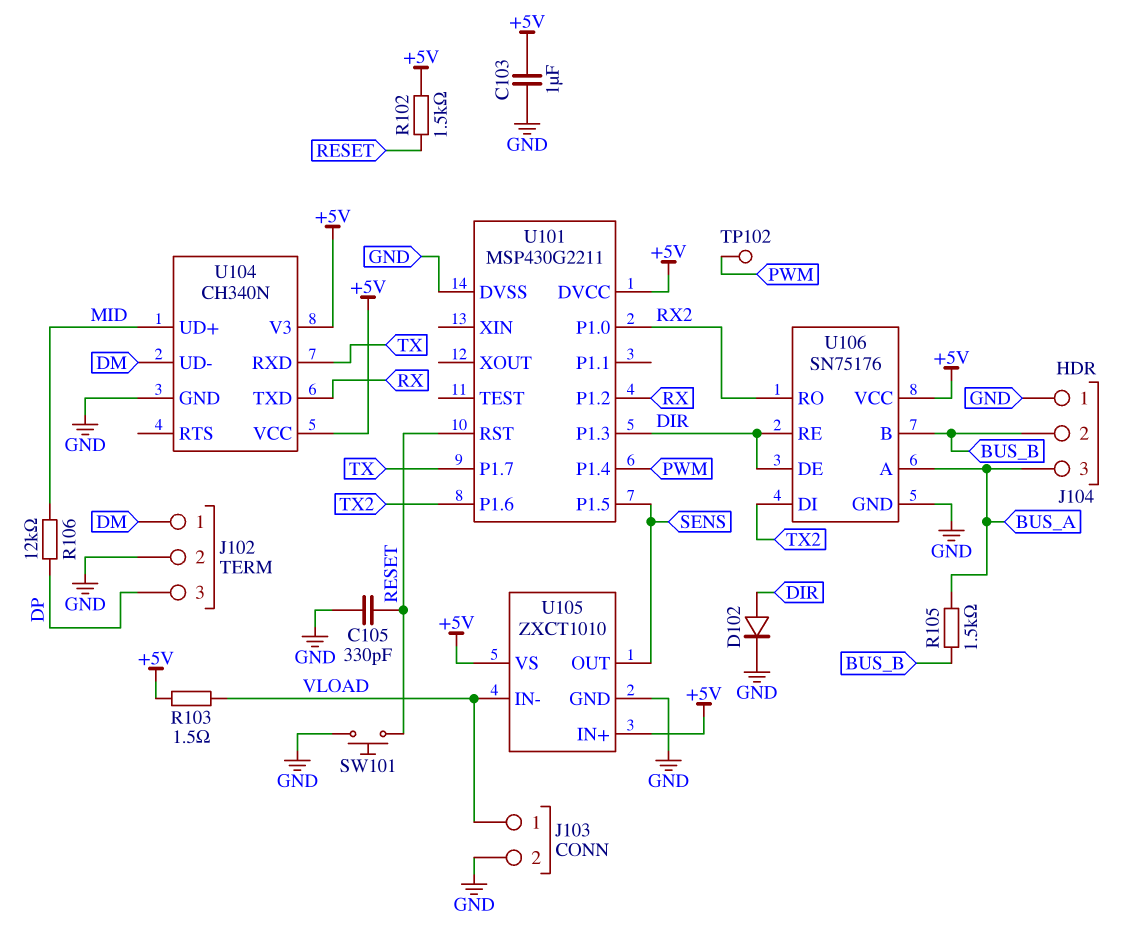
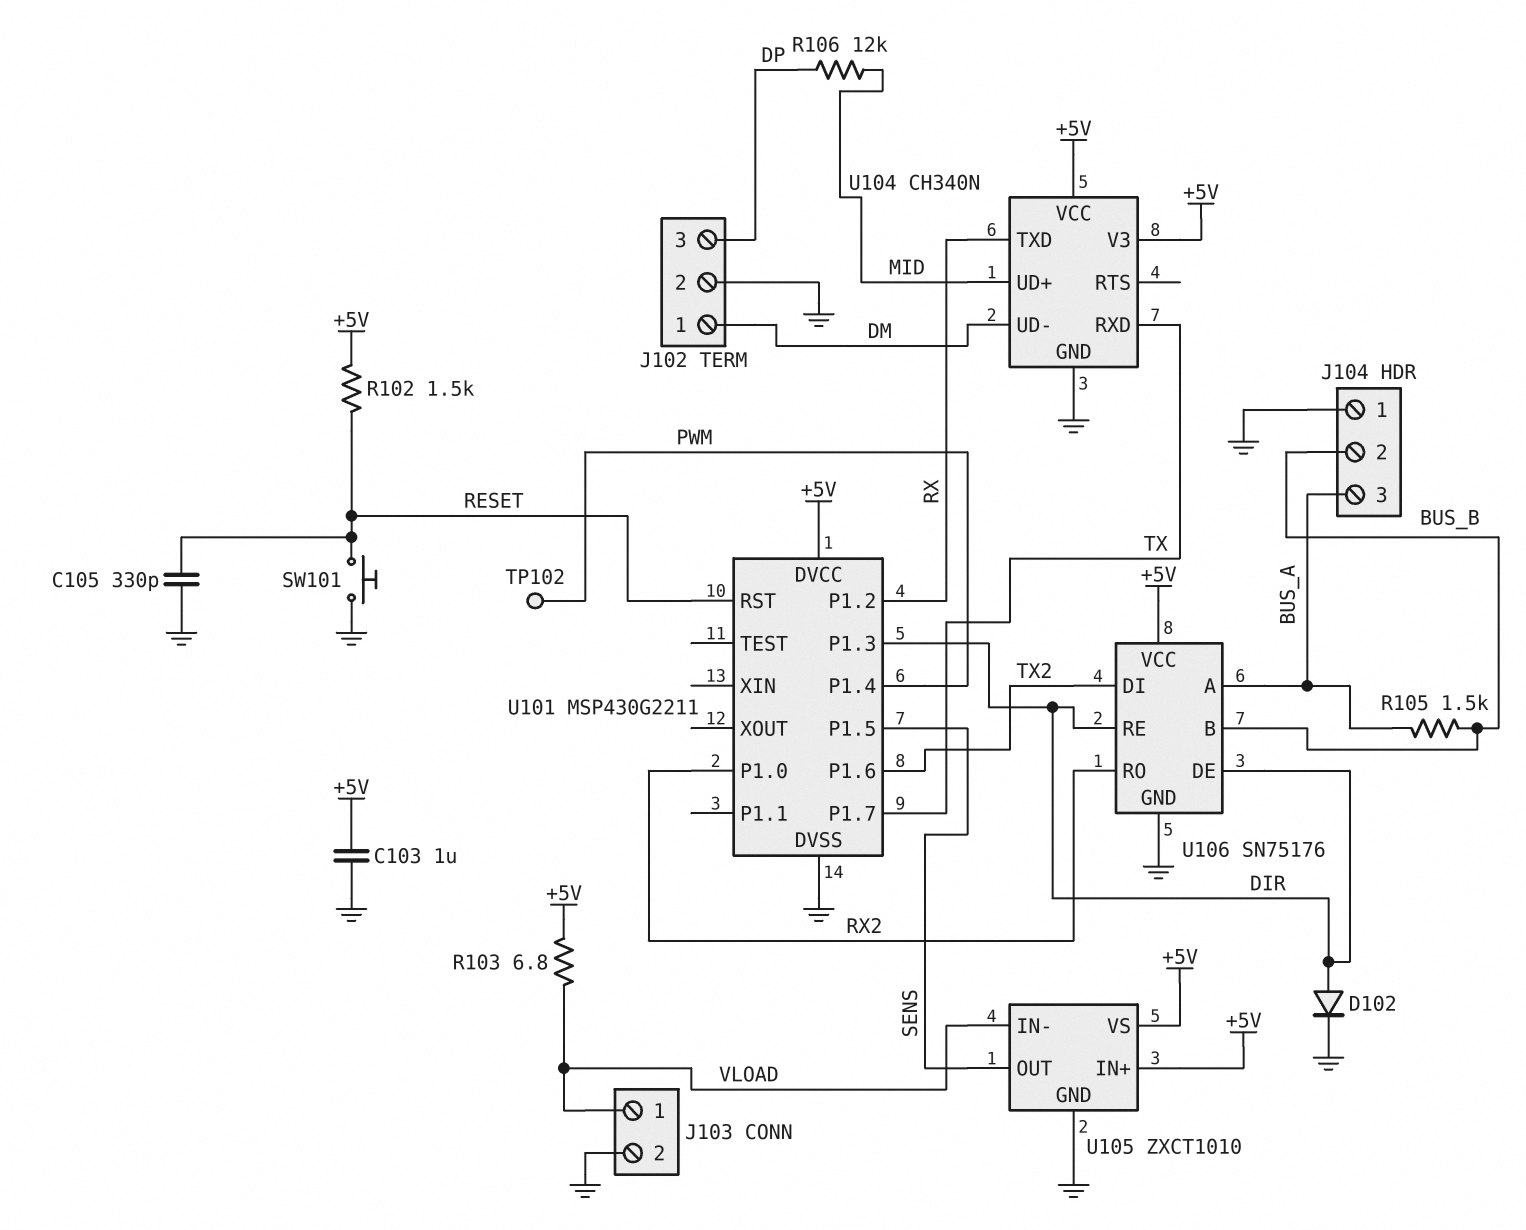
R103: 1.5 (+5V, VLOAD) -> 6.8 (+5V, VLOAD)

